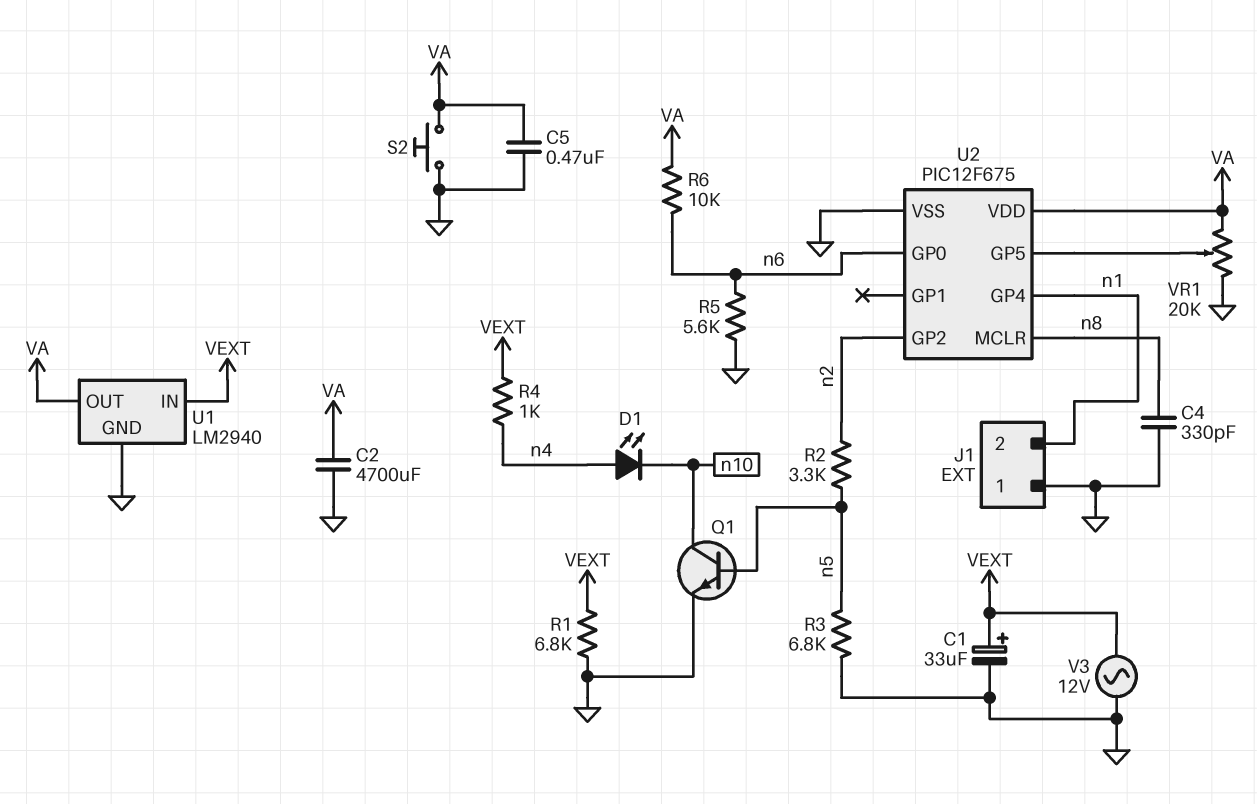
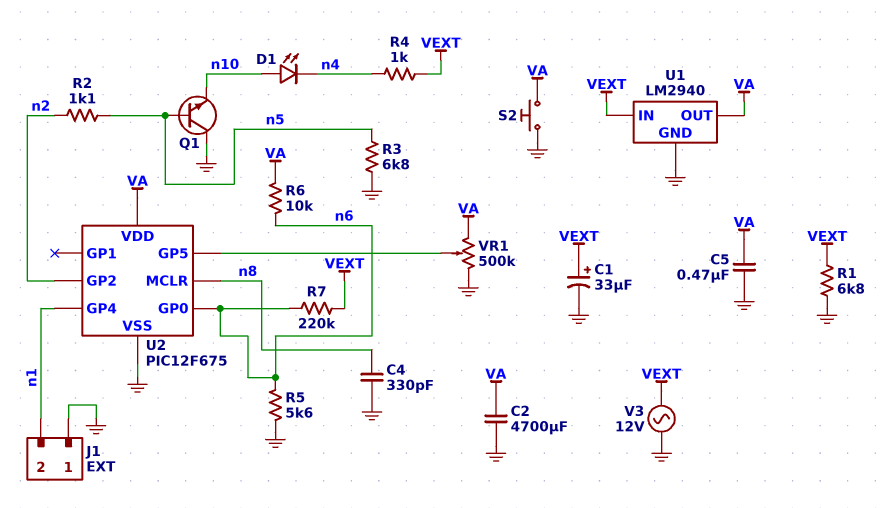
D1: LED (A n4, K n10) -> LED (A n10, K n4)
Q1: NPN (B n5, C n10, E GND) -> NPN (B n5, C GND, E n10)
R2: 3.3k (n2, n5) -> 1.1k (n2, n5)
R7: none -> 220k (VEXT, n6)
VR1: 20k (GND, VA, wiper U2/GP5) -> 500k (GND, VA, wiper U2/GP5)

